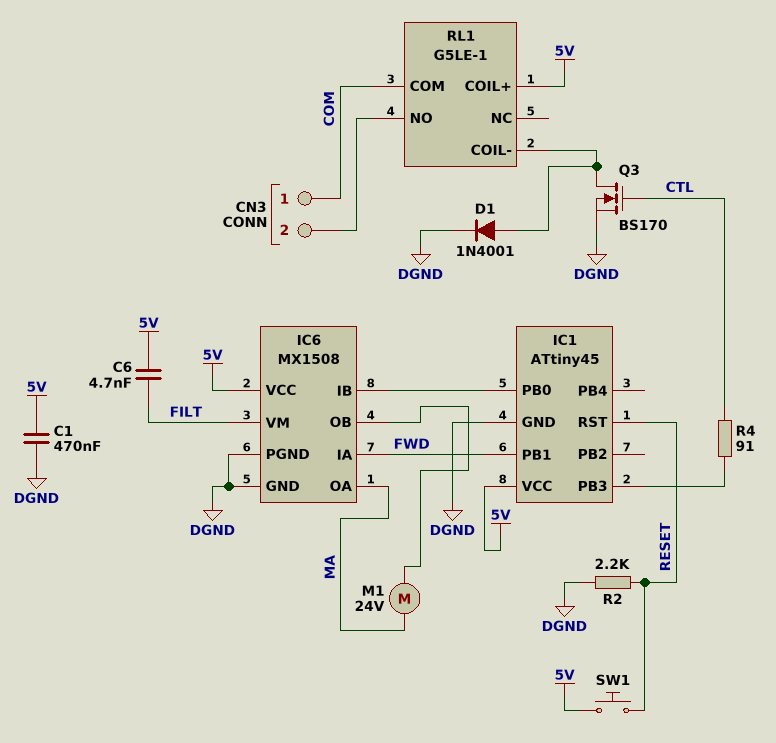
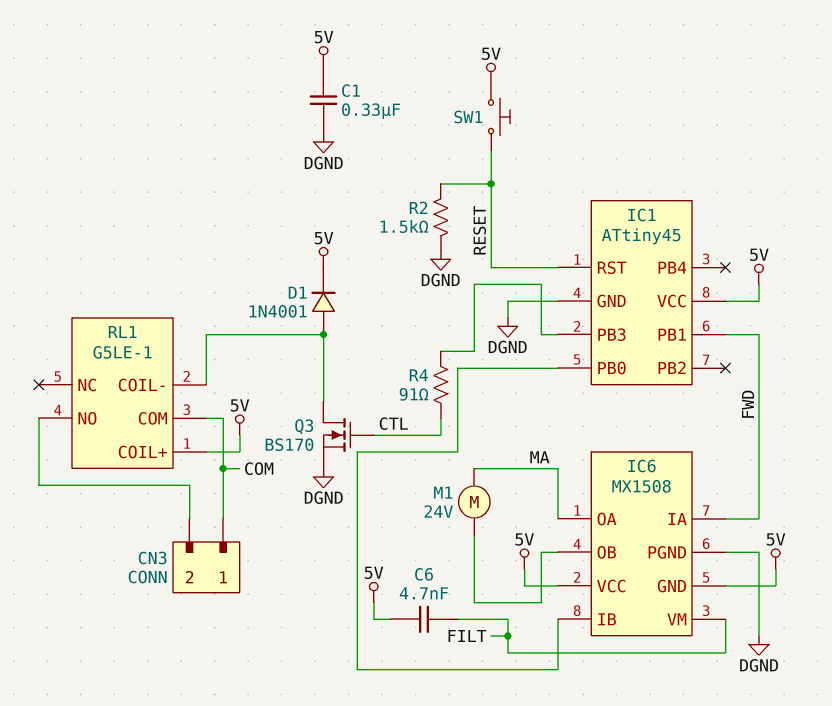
C1: 470nF (5V, DGND) -> 330nF (5V, DGND)
D1: diode 1N4001 (A RL1/COIL-, K DGND) -> diode 1N4001 (A RL1/COIL-, K 5V)
IC6 pin GND: DGND -> 5V
R2: 2.2k (DGND, RESET) -> 1.5k (DGND, RESET)

